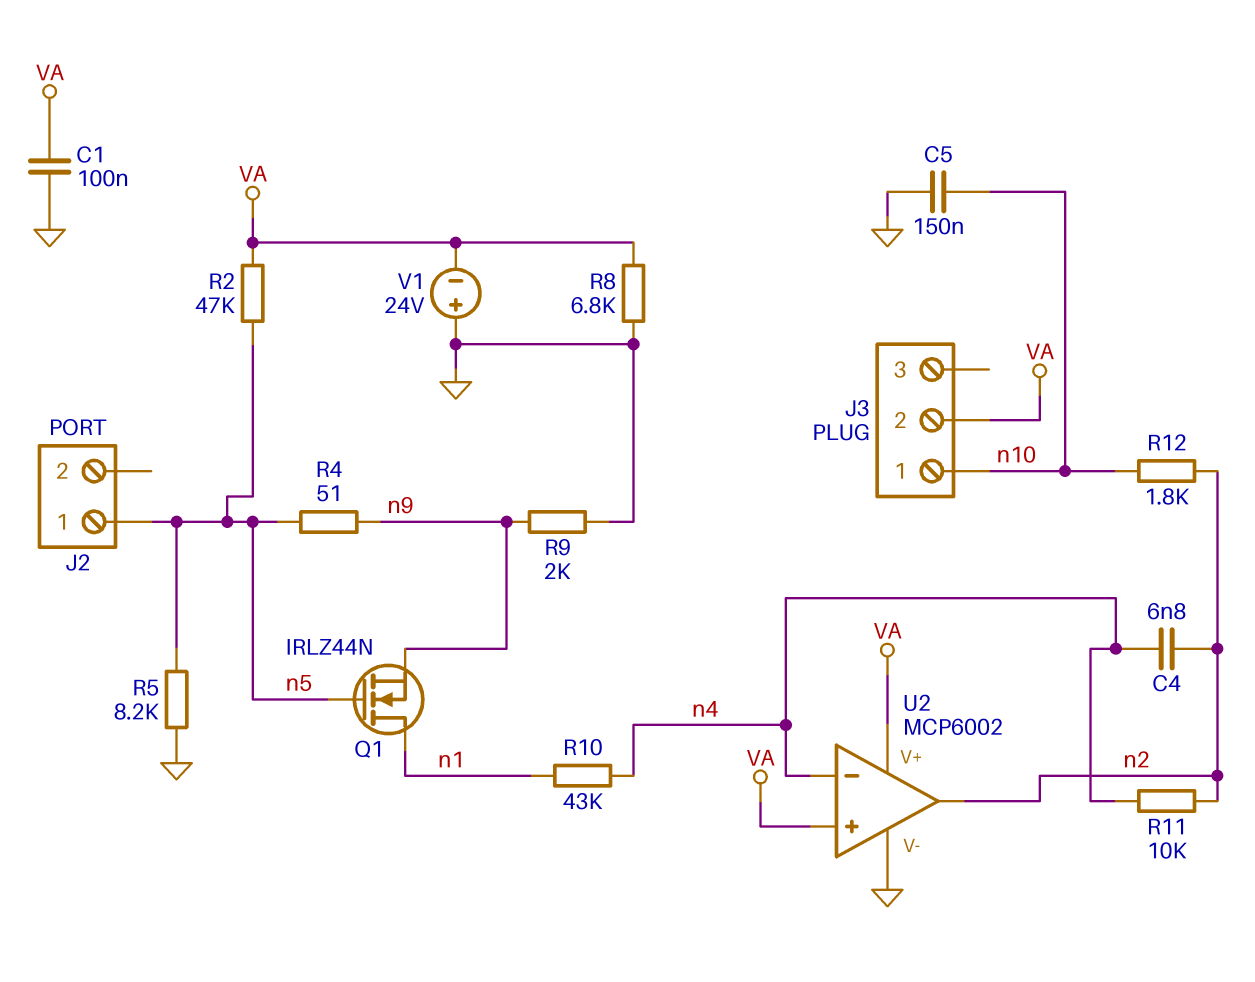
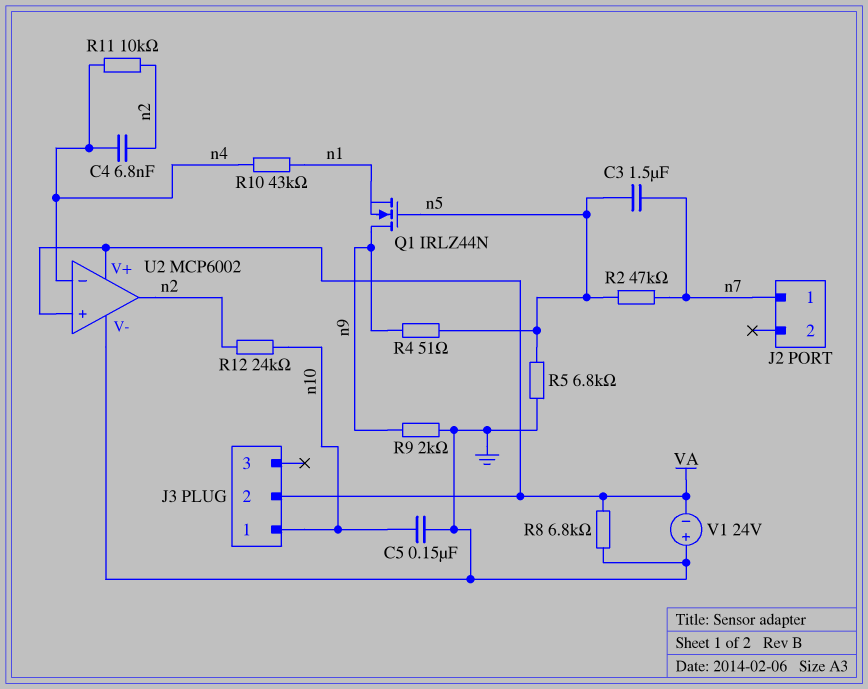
C1: 100nF (GND, VA) -> none
C3: none -> 1.5uF (n5, n7)
J2 pin 1: n5 -> n7
Q1: NMOS IRLZ44N (G n5, D n1, S n9) -> NMOS IRLZ44N (G n5, D n9, S n1)
R2: 47k (VA, n5) -> 47k (n5, n7)
R5: 8.2k (GND, n5) -> 6.8k (GND, n5)
R12: 1.8k (n2, n10) -> 24k (n2, n10)

